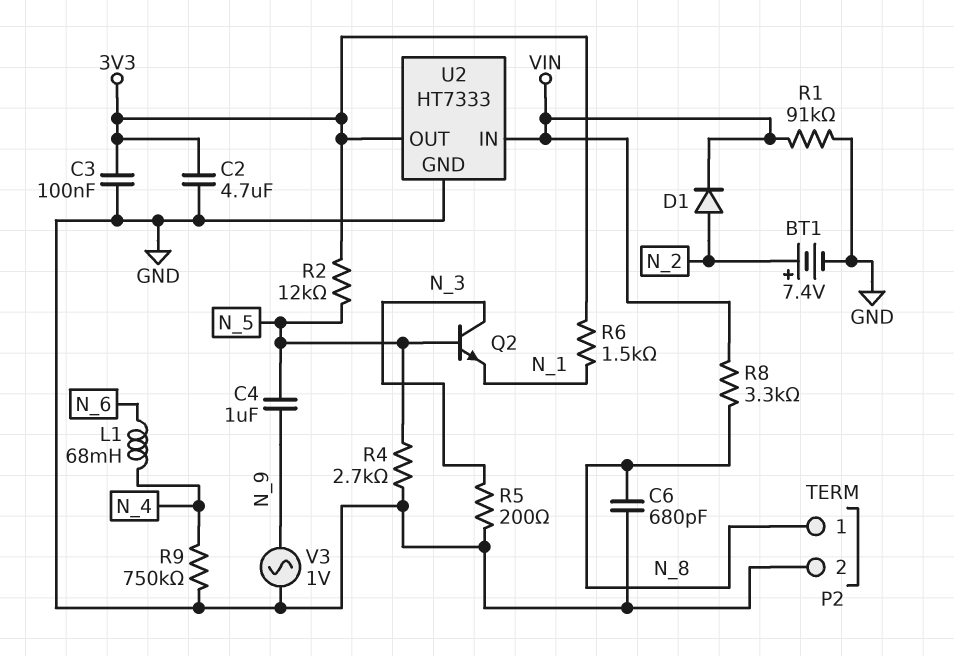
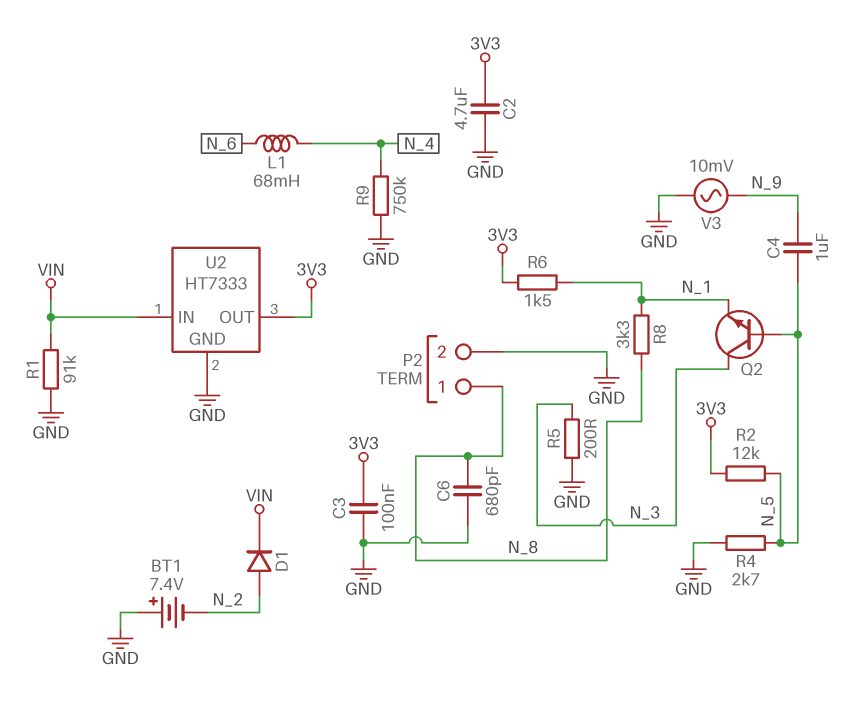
BT1: 7.4V (plus N_2, minus GND) -> 7.4V (plus GND, minus N_2)
R8: 3.3k (N_8, VIN) -> 3.3k (N_1, N_8)
V3: AC 1V (GND, N_9) -> AC 10mV (GND, N_9)

